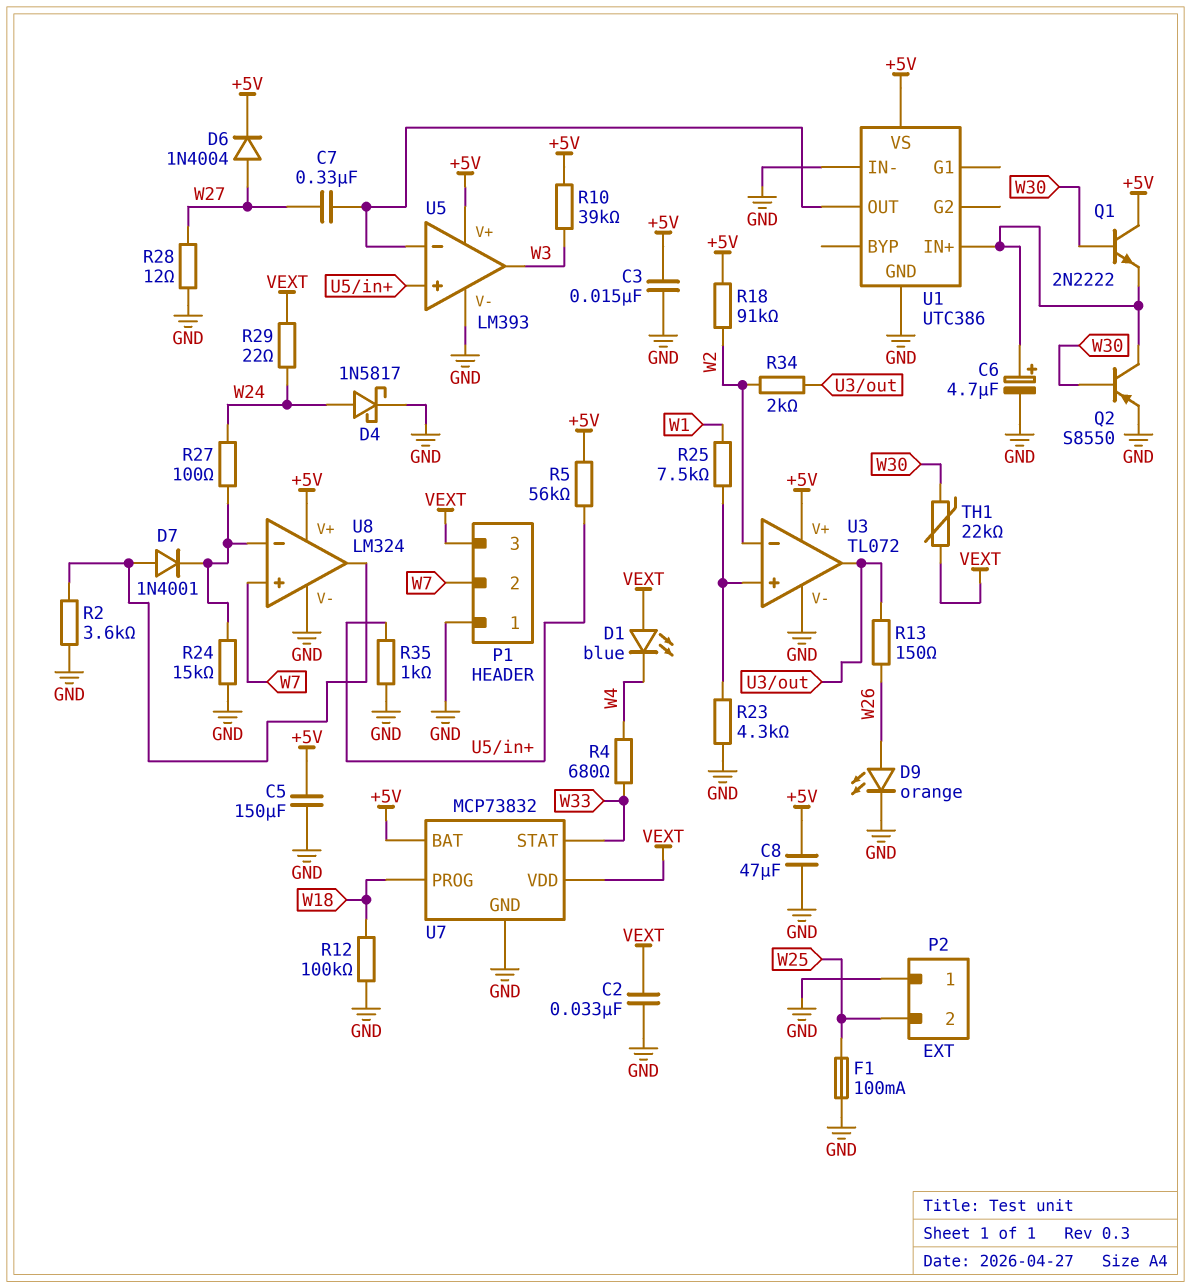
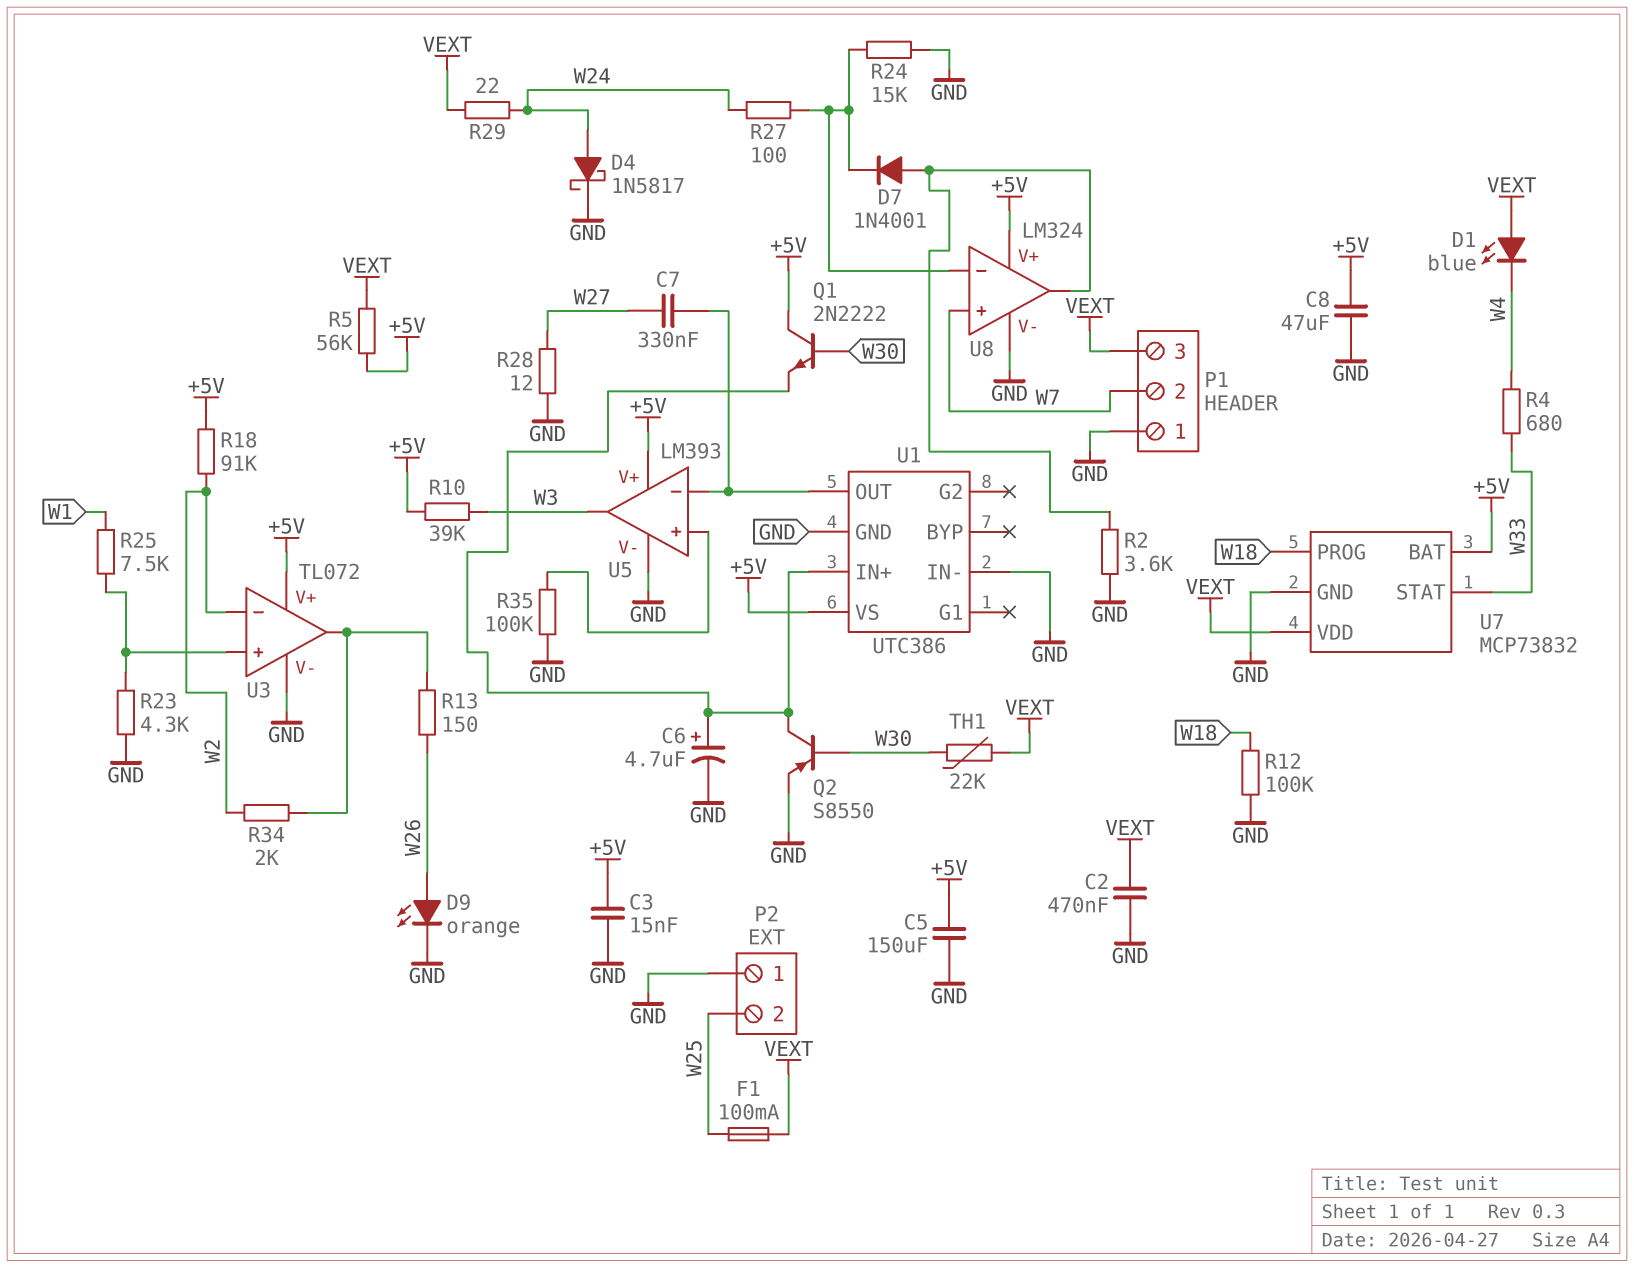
C2: 33nF (GND, VEXT) -> 470nF (GND, VEXT)
D6: diode 1N4004 (A W27, K +5V) -> none
F1: 100mA (GND, W25) -> 100mA (VEXT, W25)
R5: 56k (+5V, U5/in+) -> 56k (+5V, VEXT)
R35: 1k (GND, U5/in+) -> 100k (GND, U5/in+)

